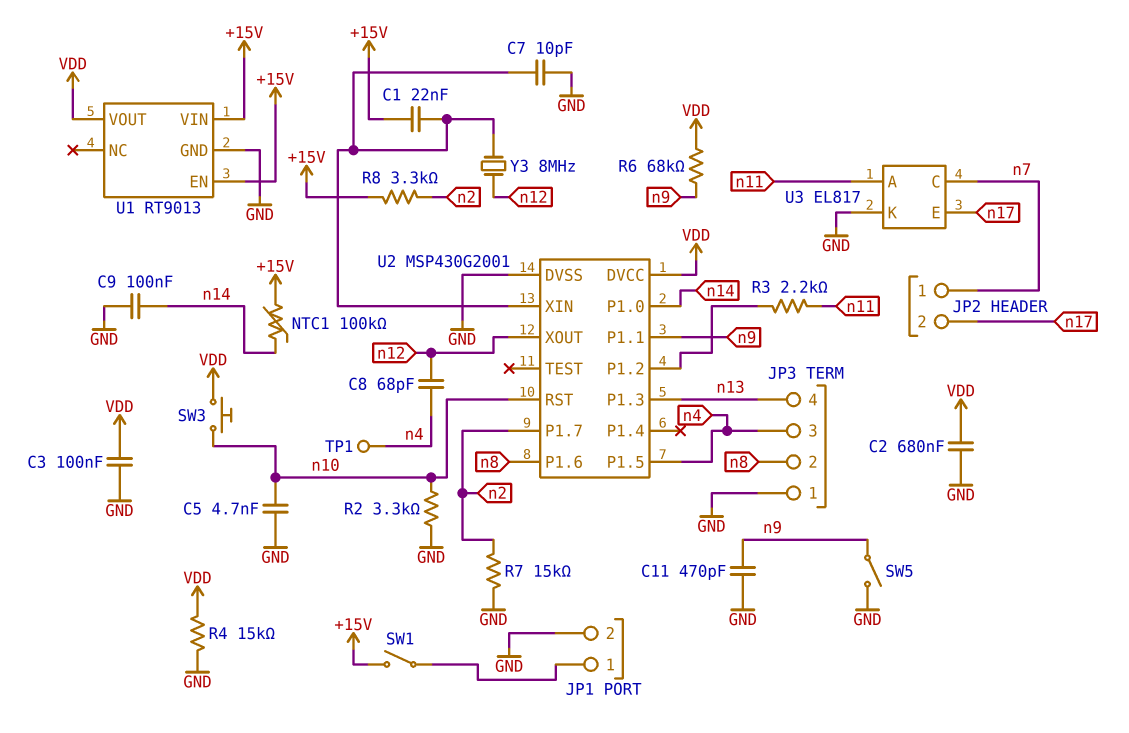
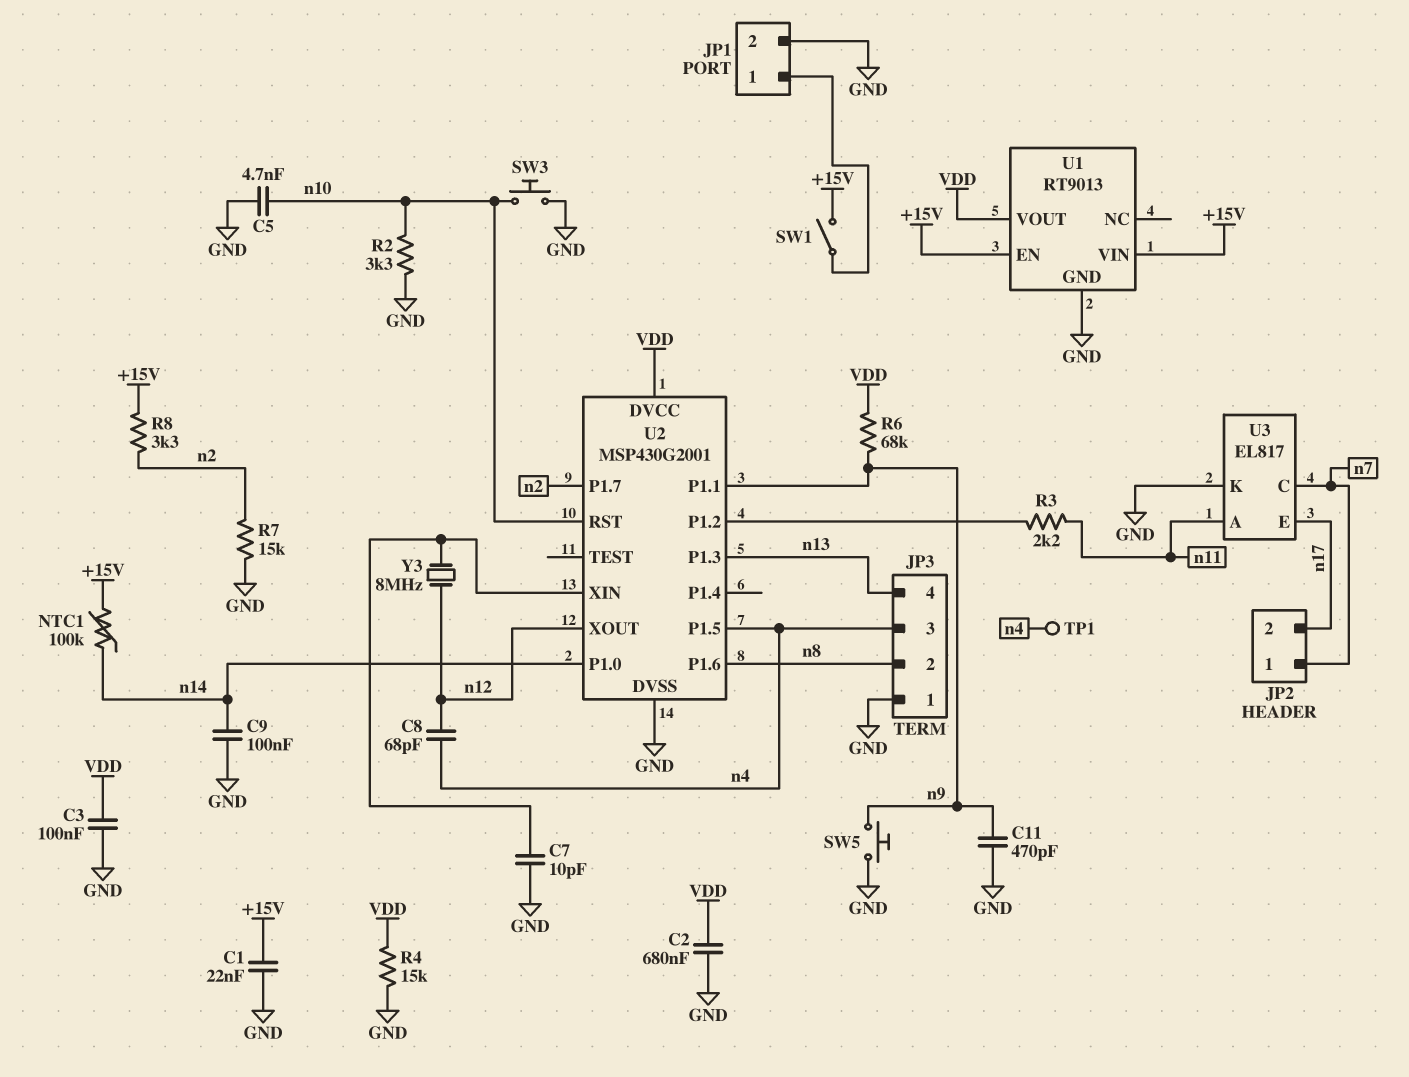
C1: 22nF (+15V, U2/XIN) -> 22nF (+15V, GND)
SW3: button (VDD, n10) -> button (GND, n10)
SW5: switch (GND, n9) -> button (GND, n9)

